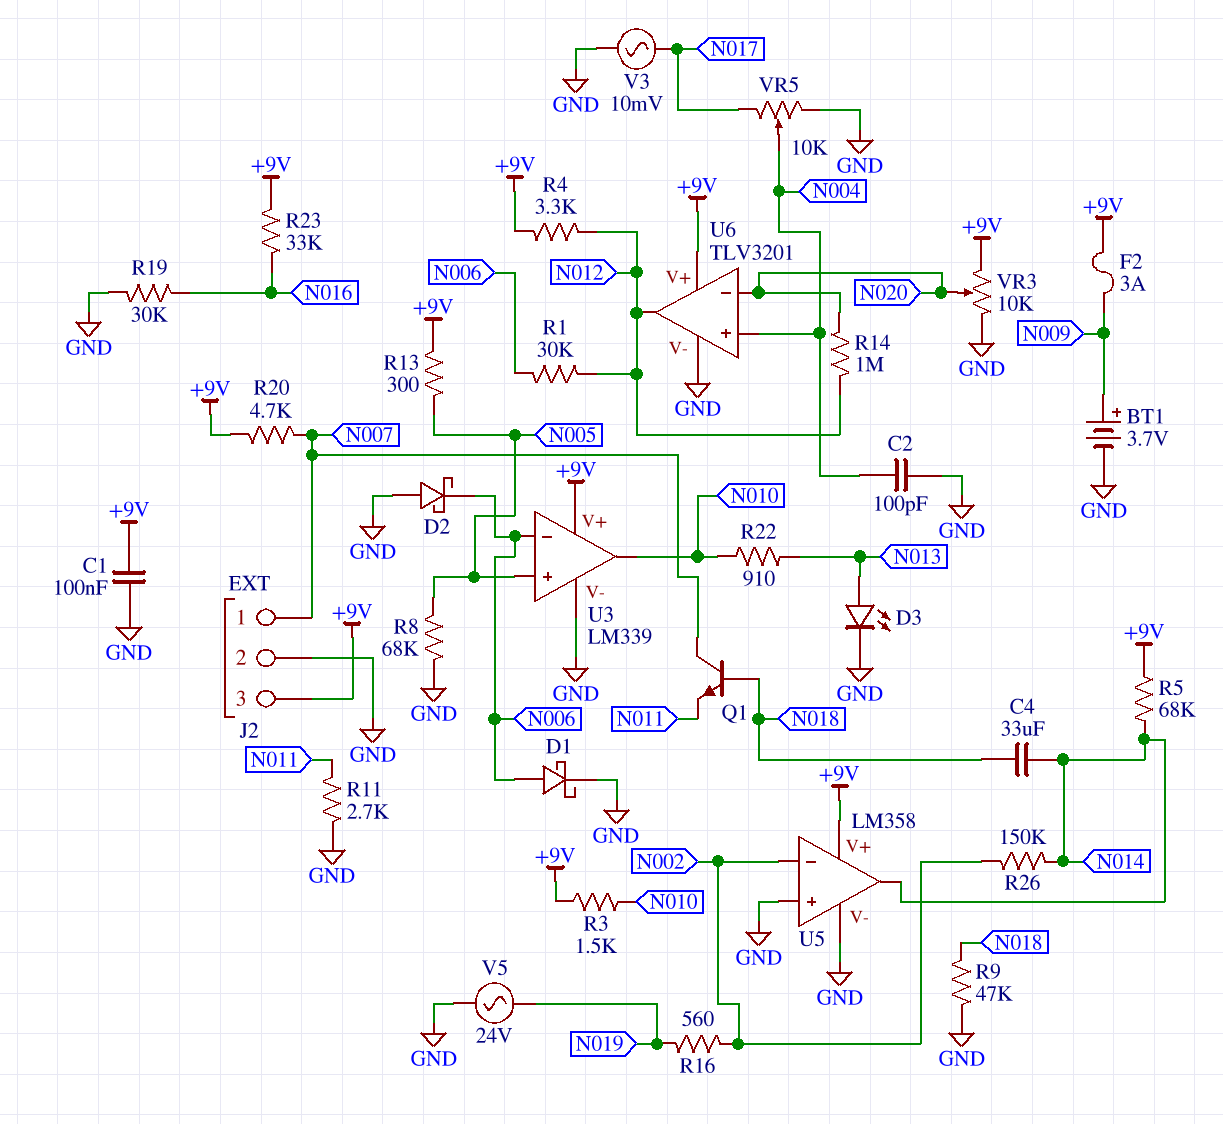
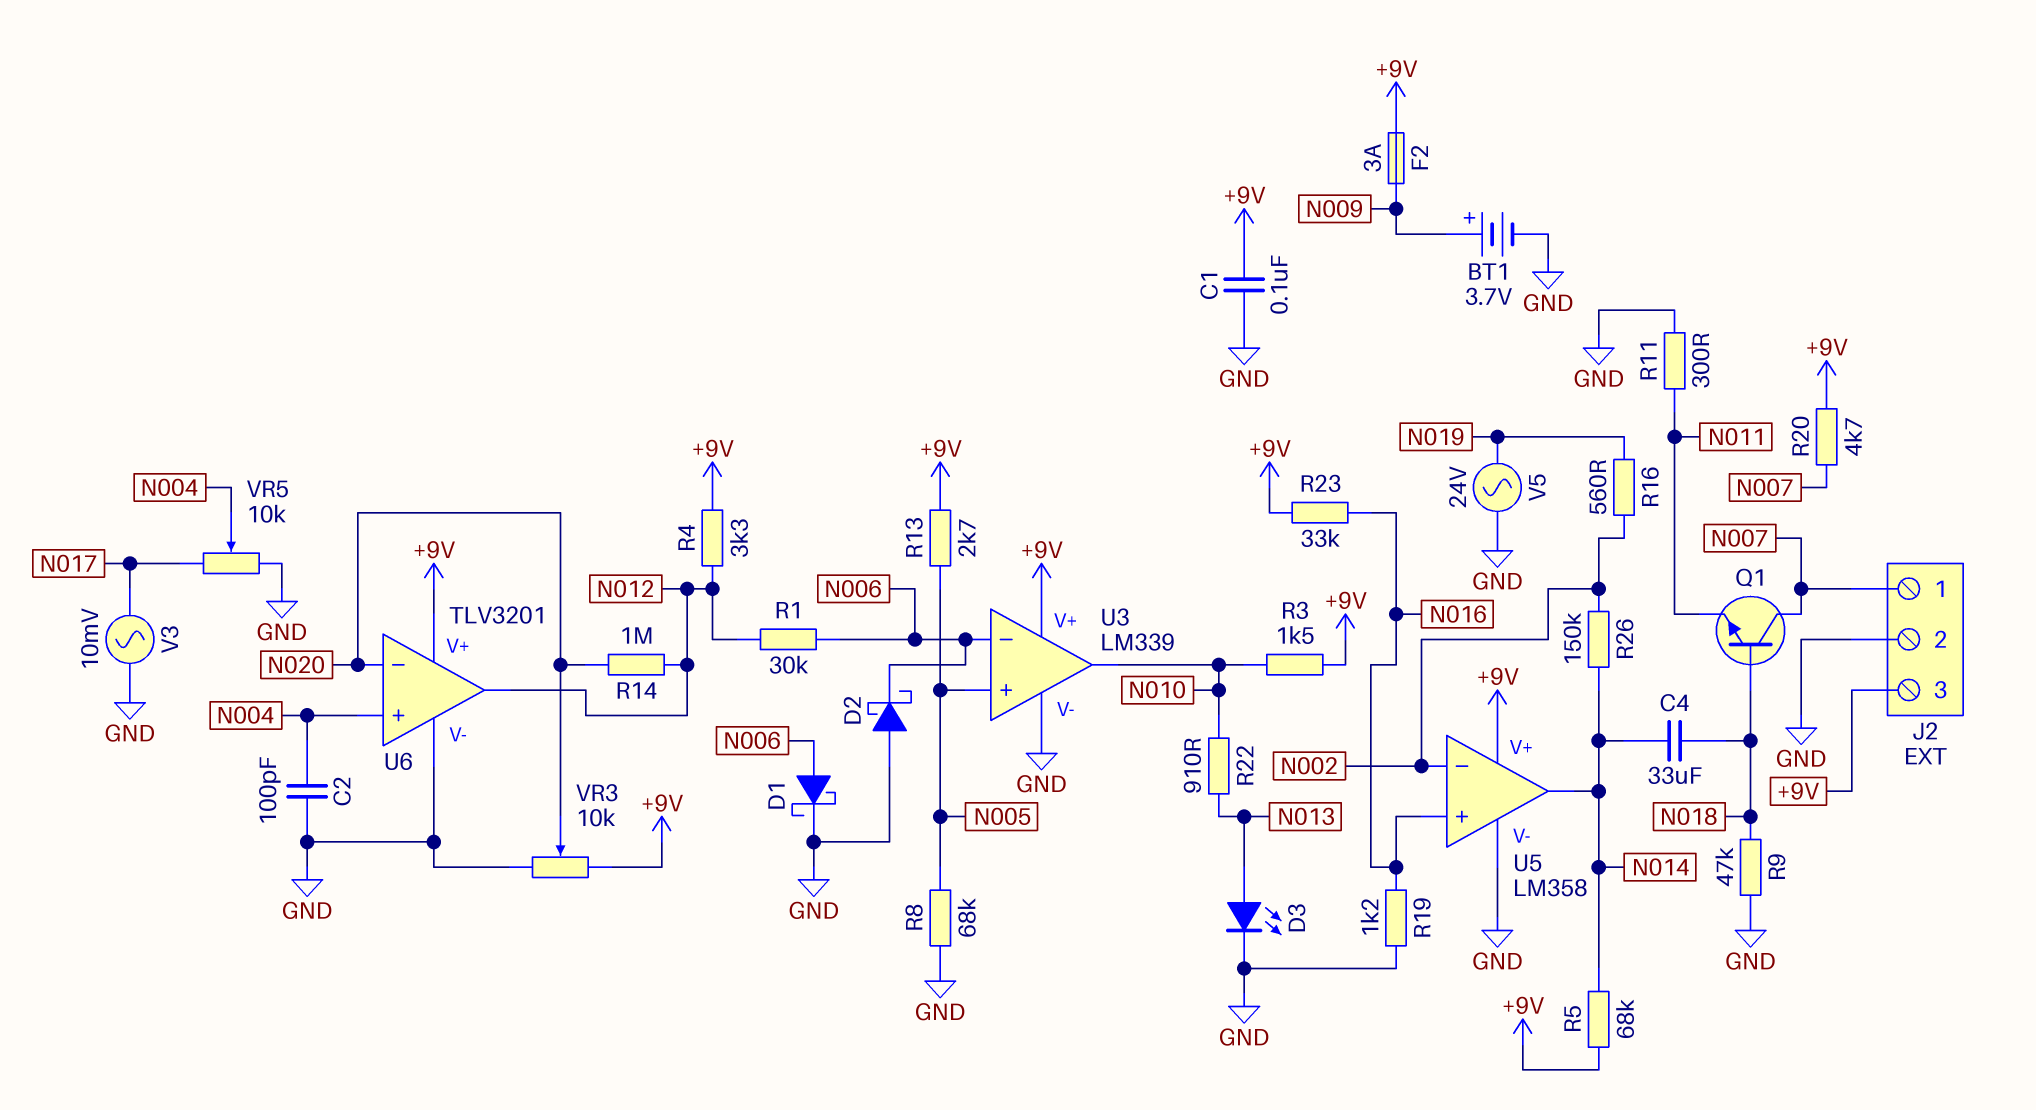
R11: 2.7k (GND, N011) -> 300 (GND, N011)
R13: 300 (+9V, N005) -> 2.7k (+9V, N005)
R19: 30k (GND, N016) -> 1.2k (GND, N016)
U5 pin in+: GND -> N016

